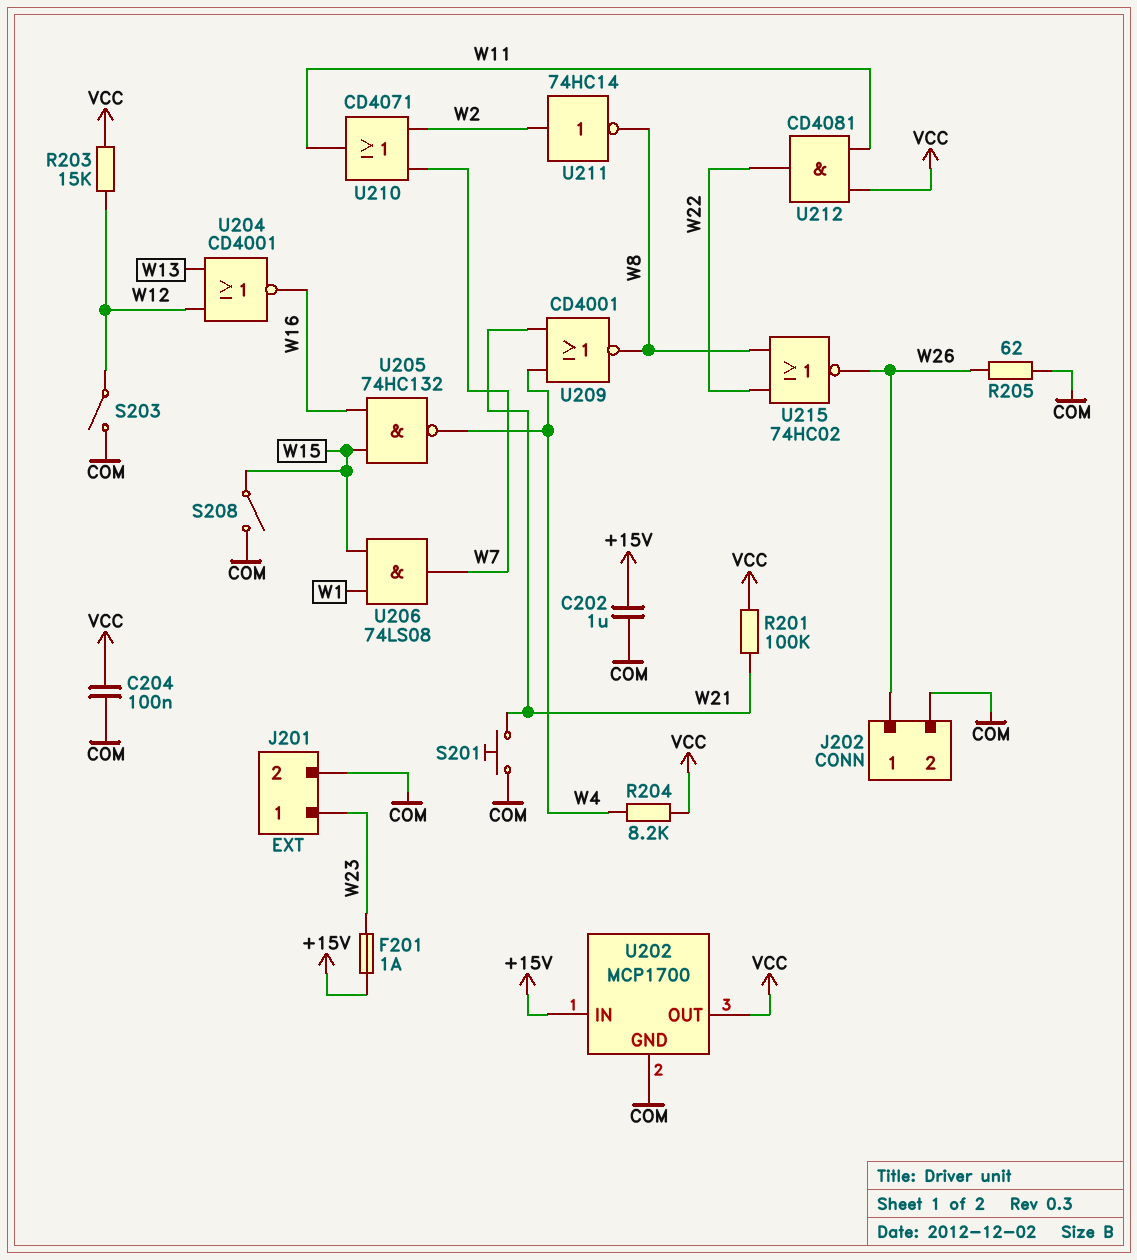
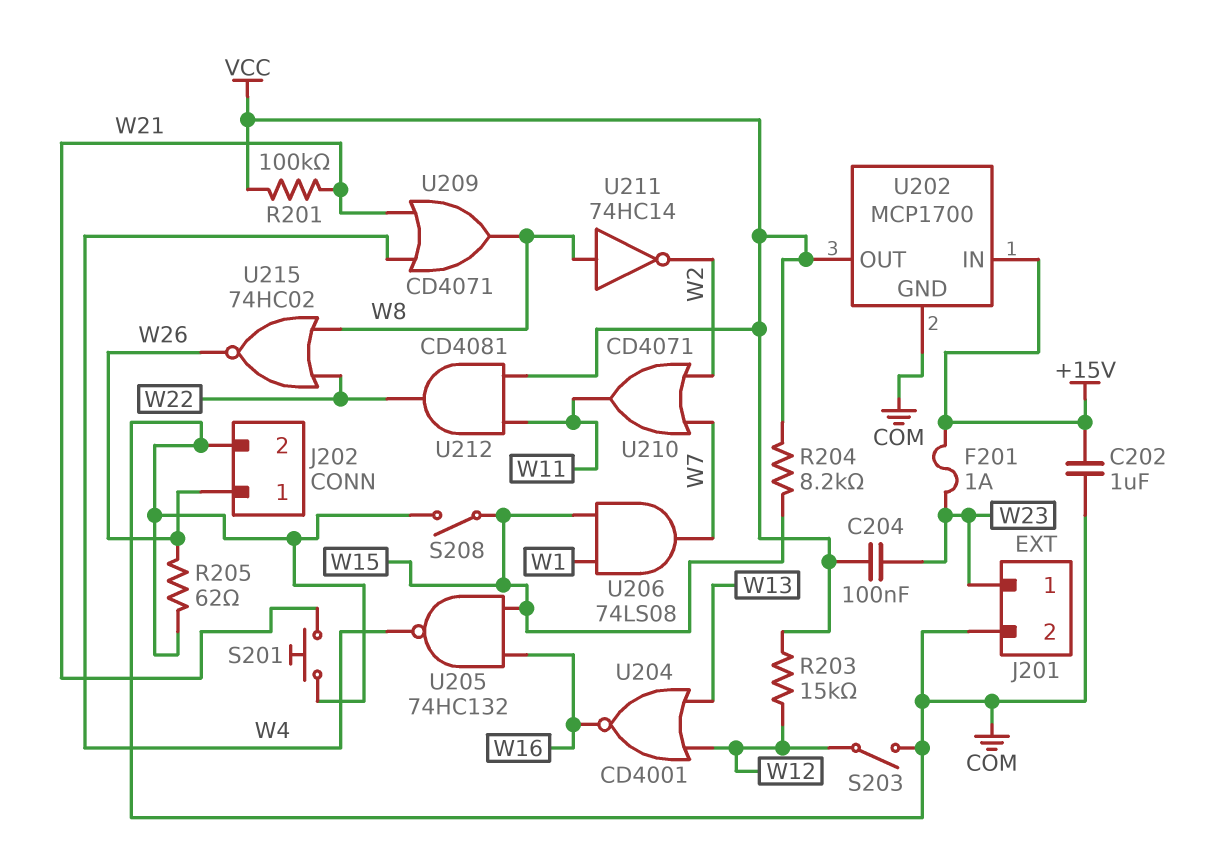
C204: 100nF (COM, VCC) -> 100nF (VCC, W23)
R204: 8.2k (VCC, W4) -> 8.2k (VCC, W15)
U209: NOR CD4001 (in W4, in W21, out W8) -> OR CD4071 (in W4, in W21, out W8)
U211: NOT 74HC14 (in W2, out W8) -> NOT 74HC14 (in W8, out W2)

